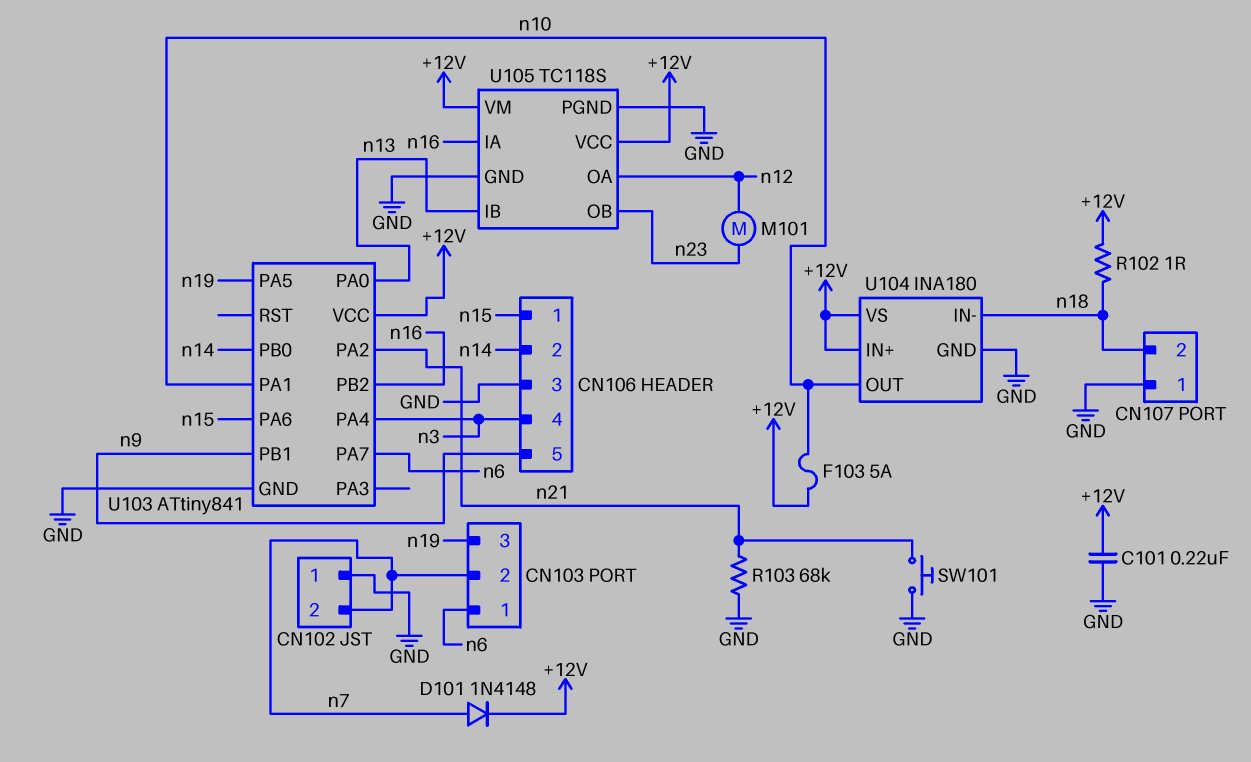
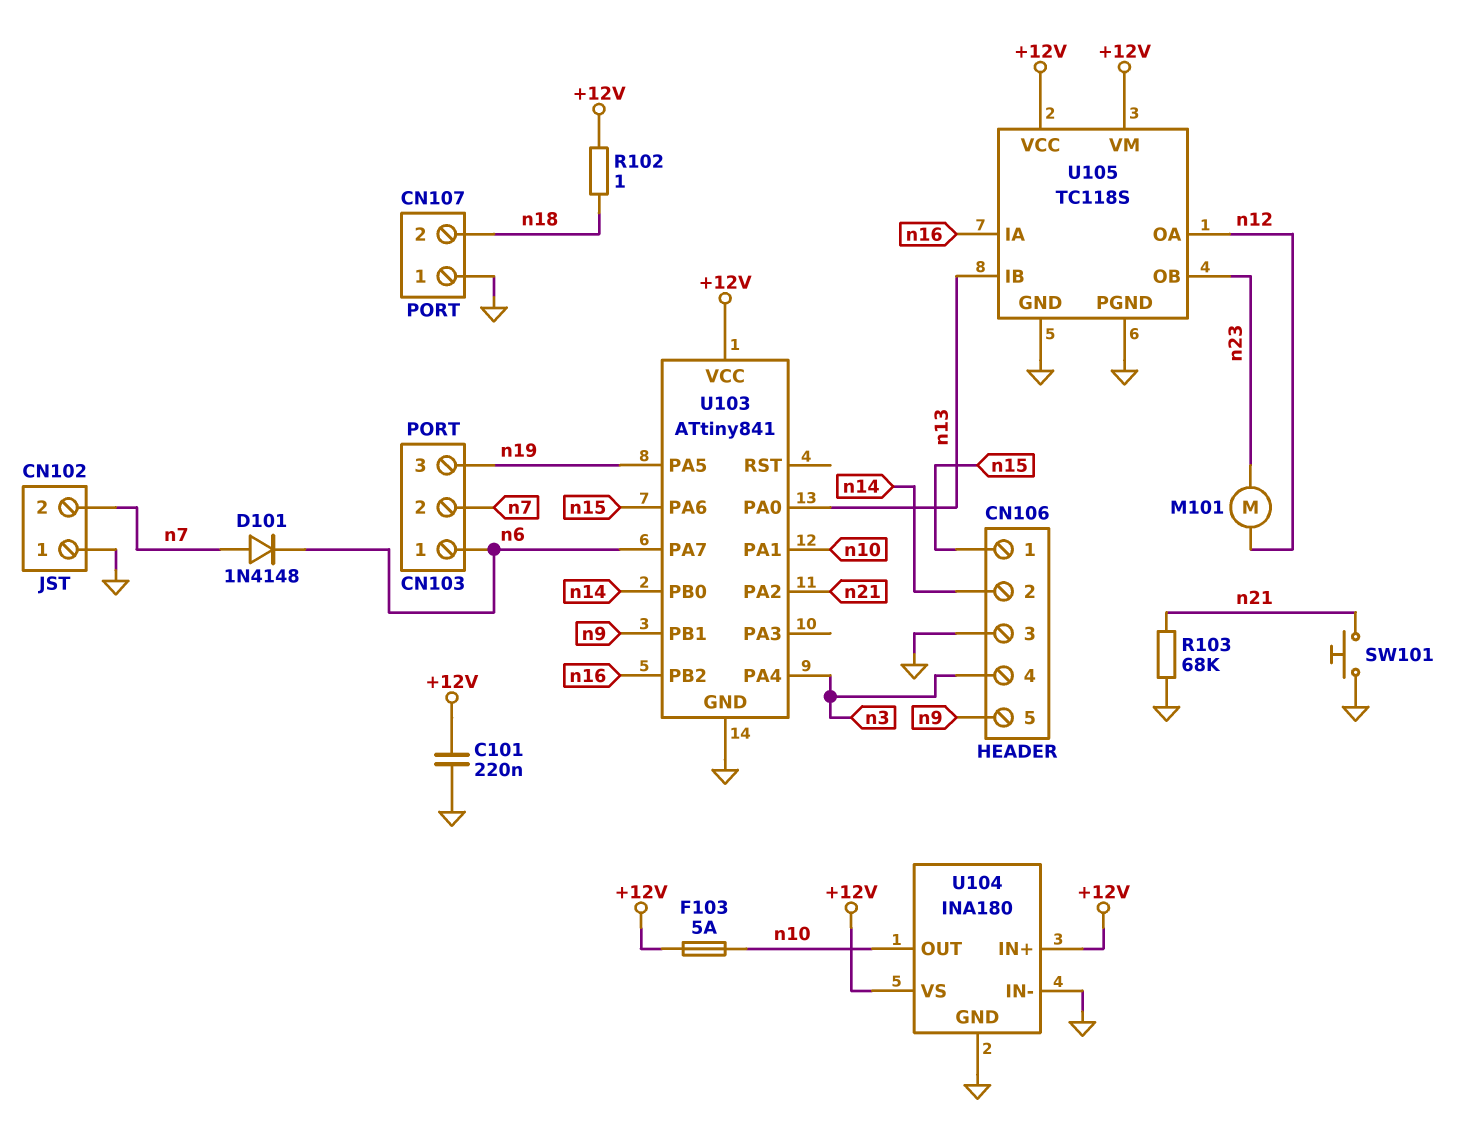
D101: diode 1N4148 (A n7, K +12V) -> diode 1N4148 (A n7, K n6)
U104 pin IN-: n18 -> GND

